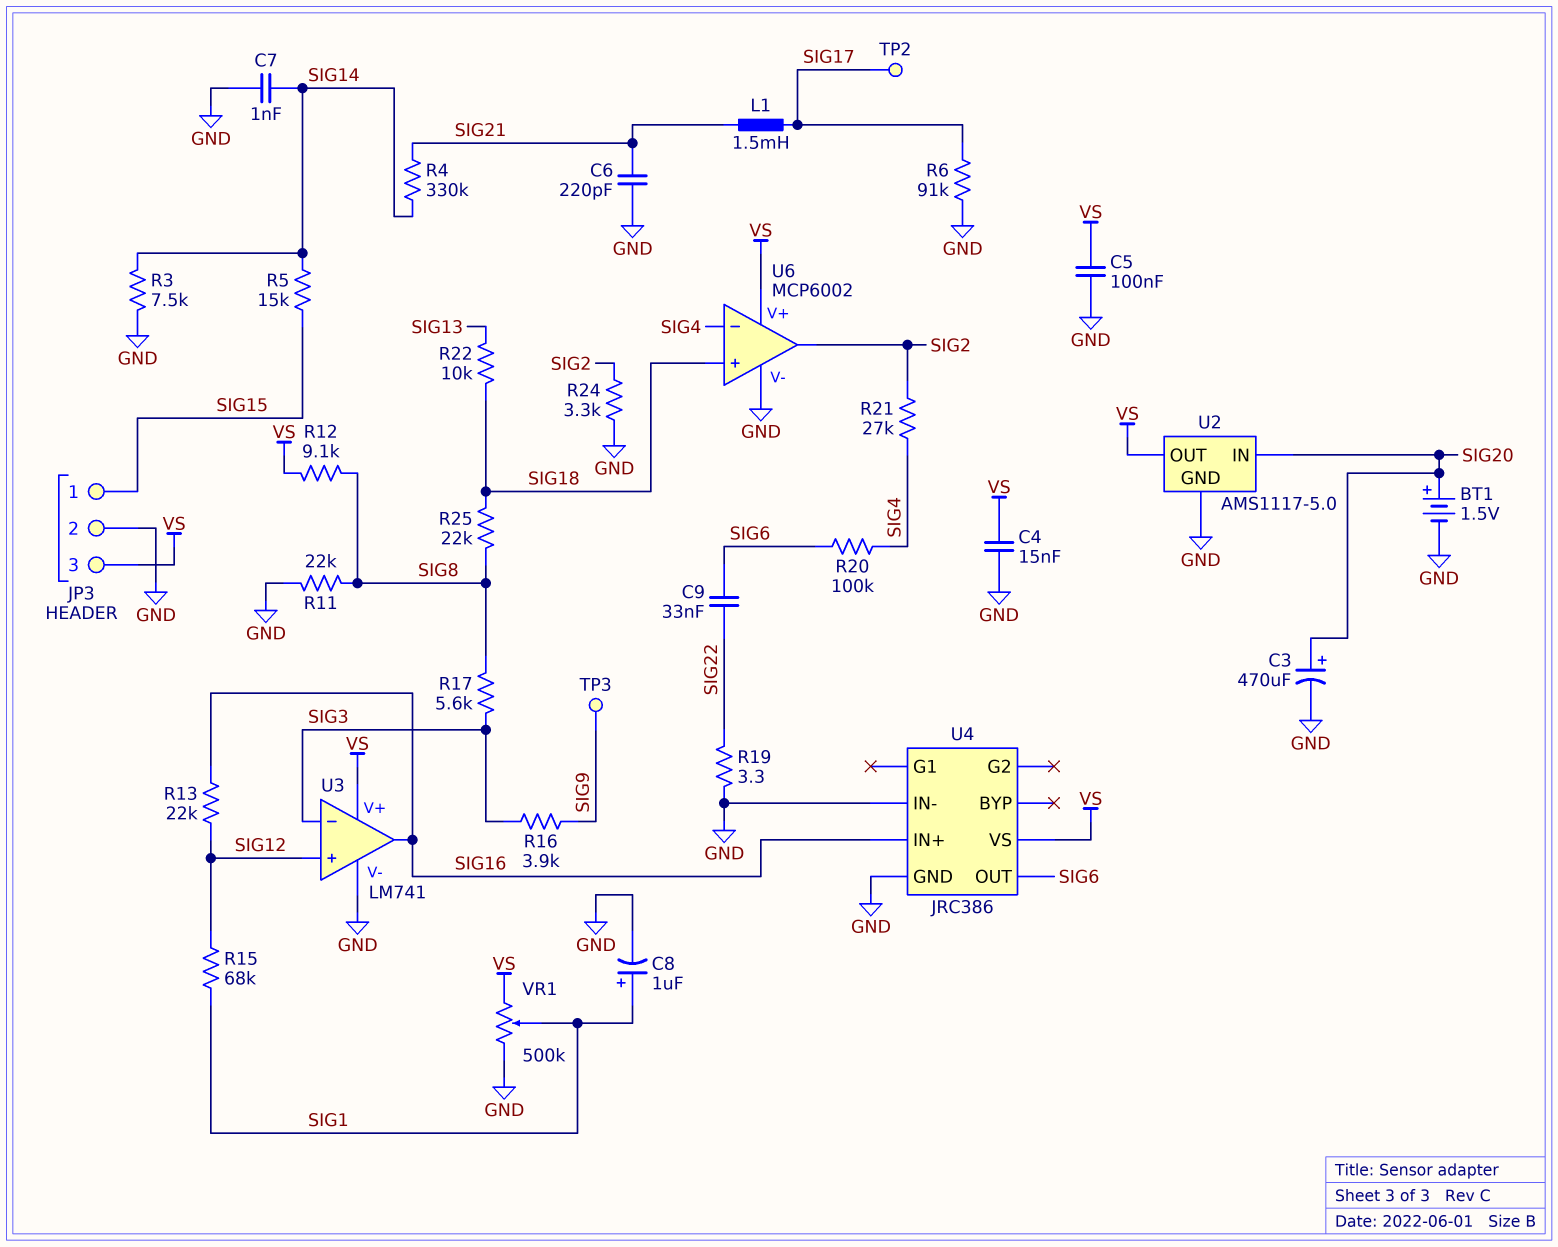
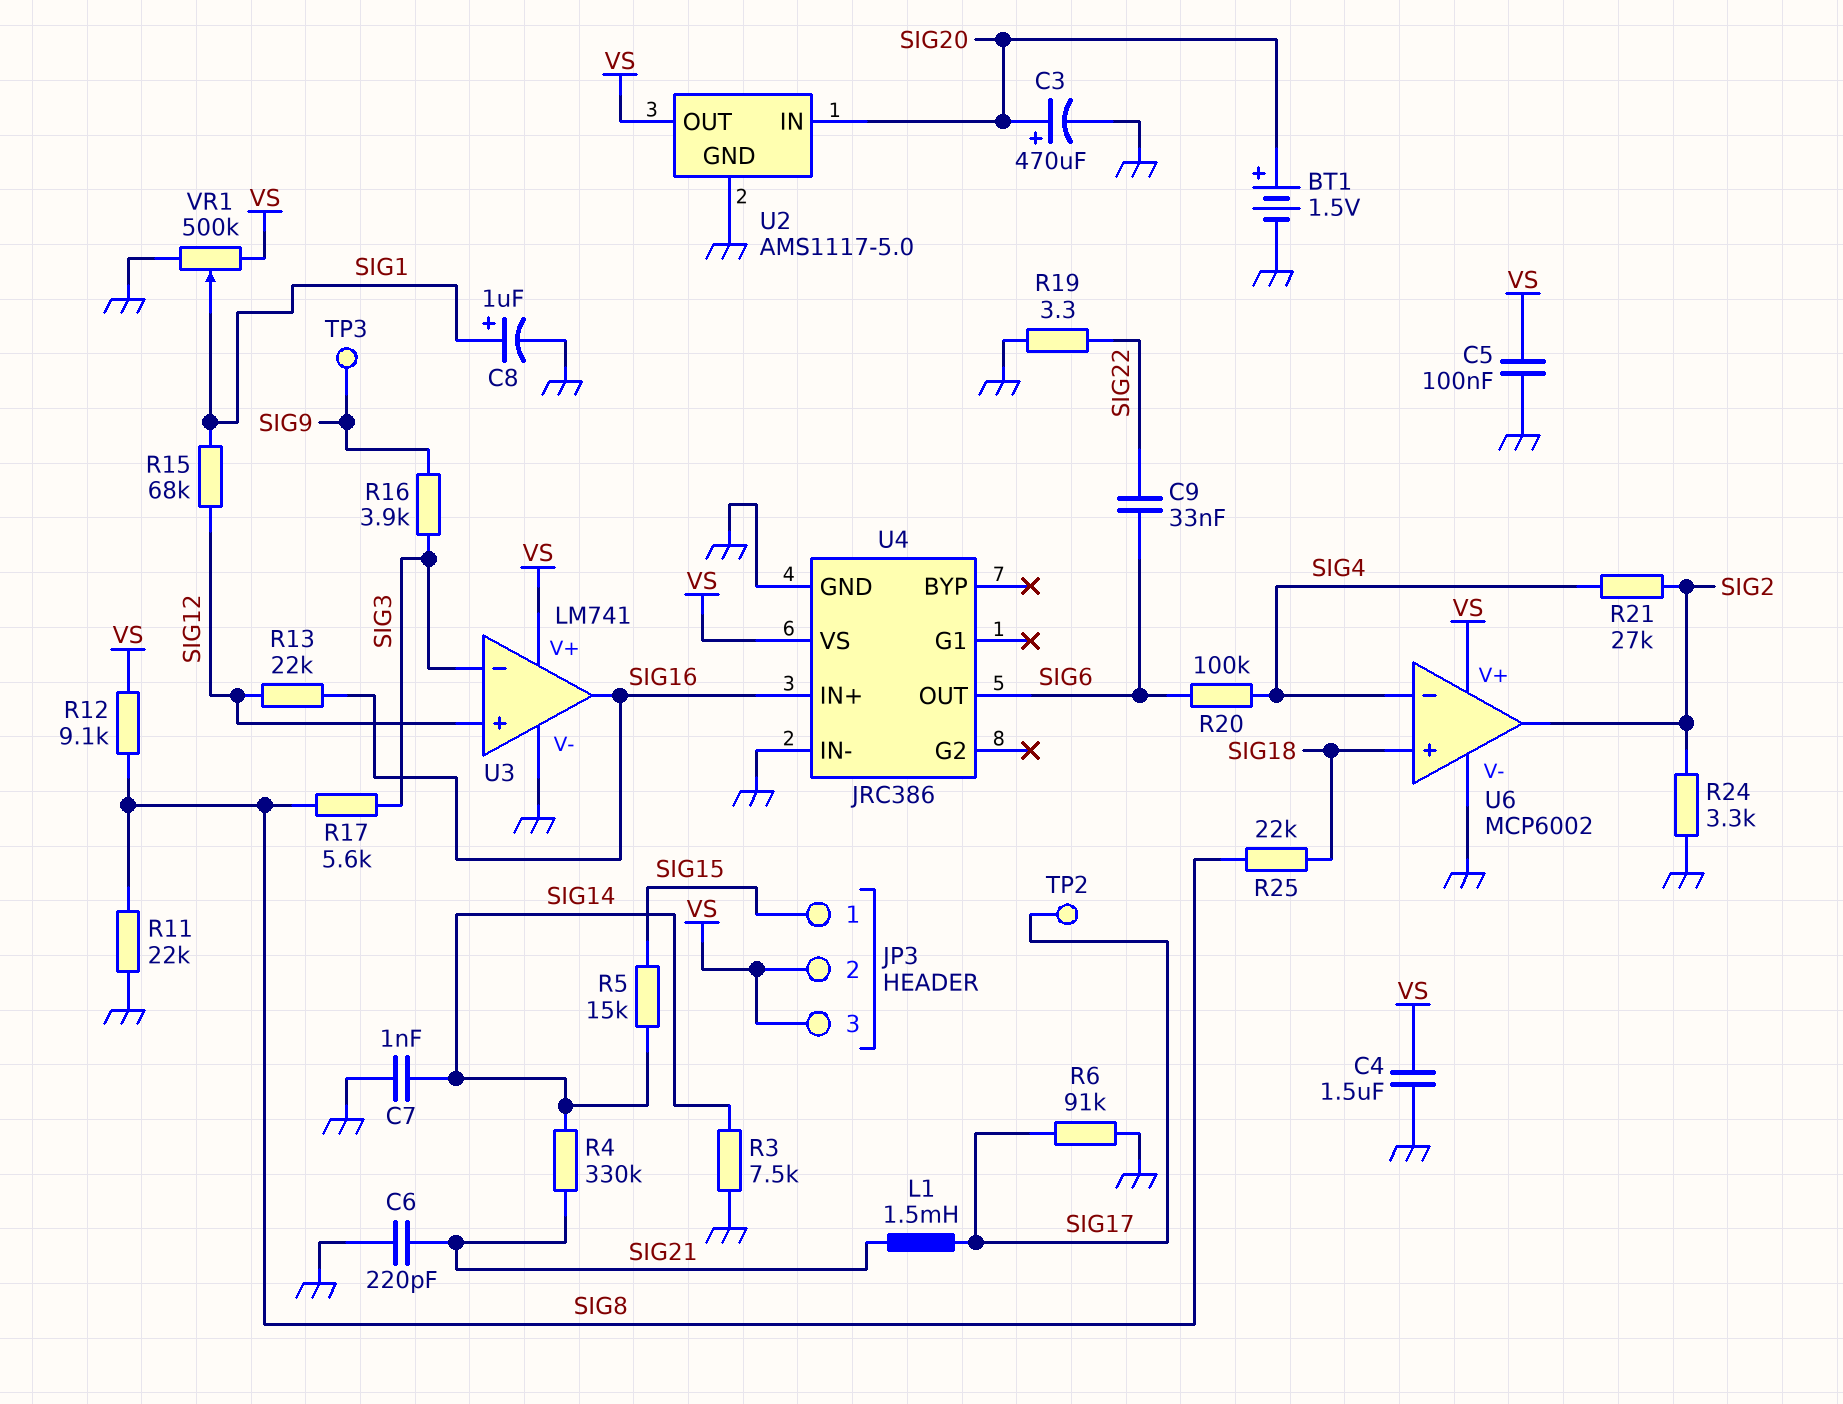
C4: 15nF (GND, VS) -> 1.5uF (GND, VS)
JP3 pin 2: GND -> VS
R22: 10k (SIG13, SIG18) -> none

